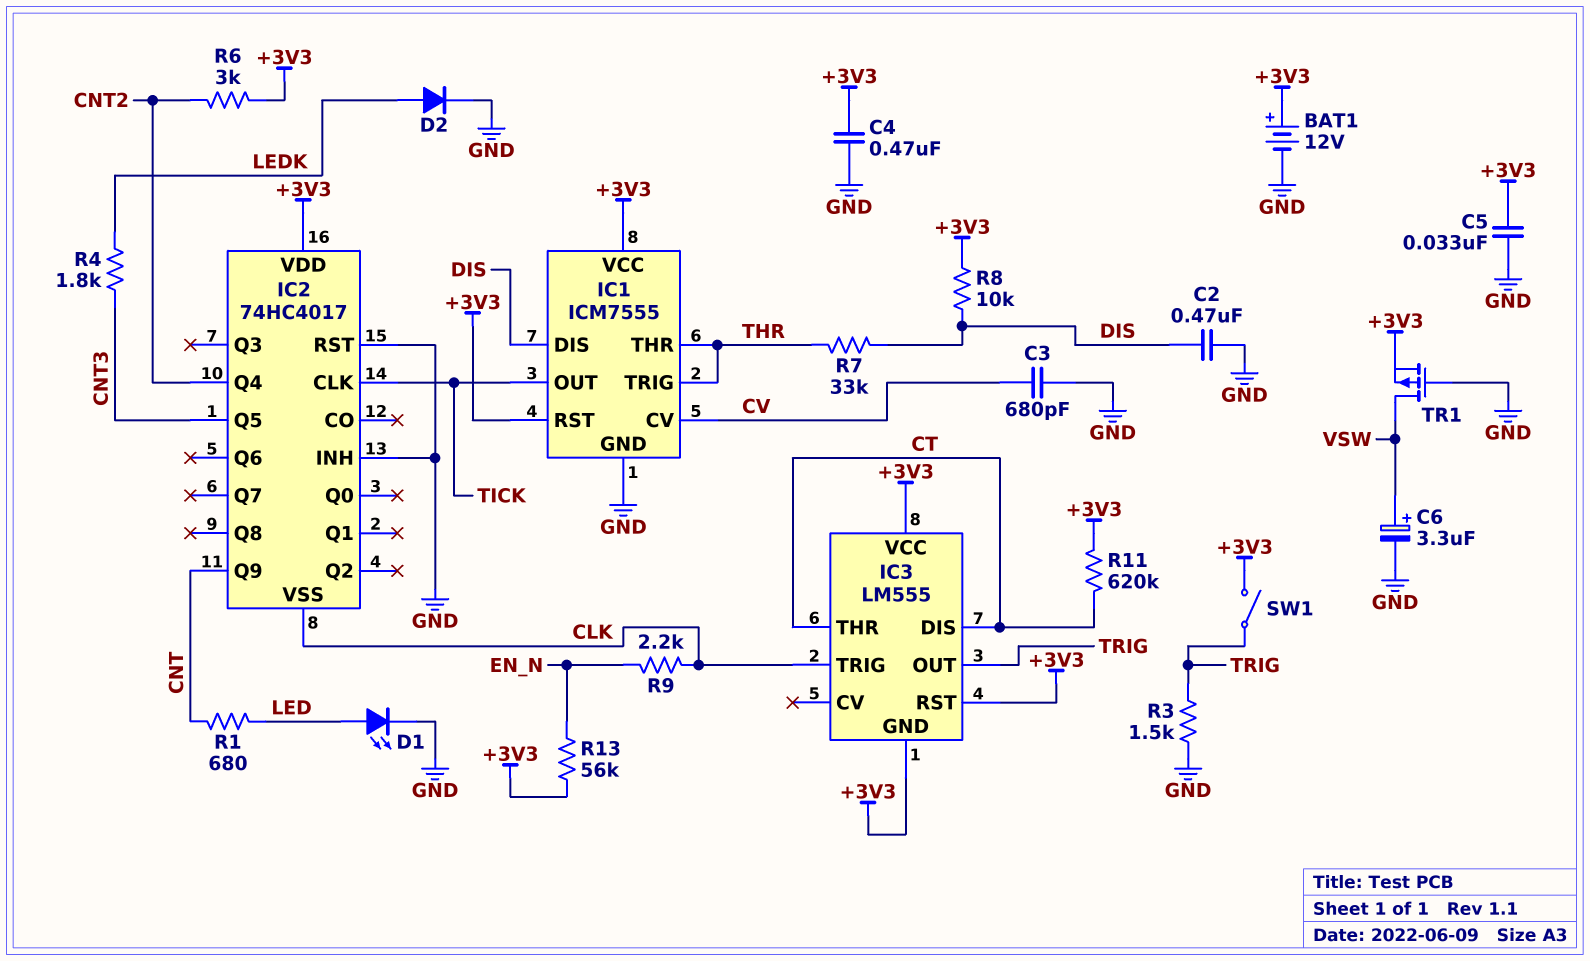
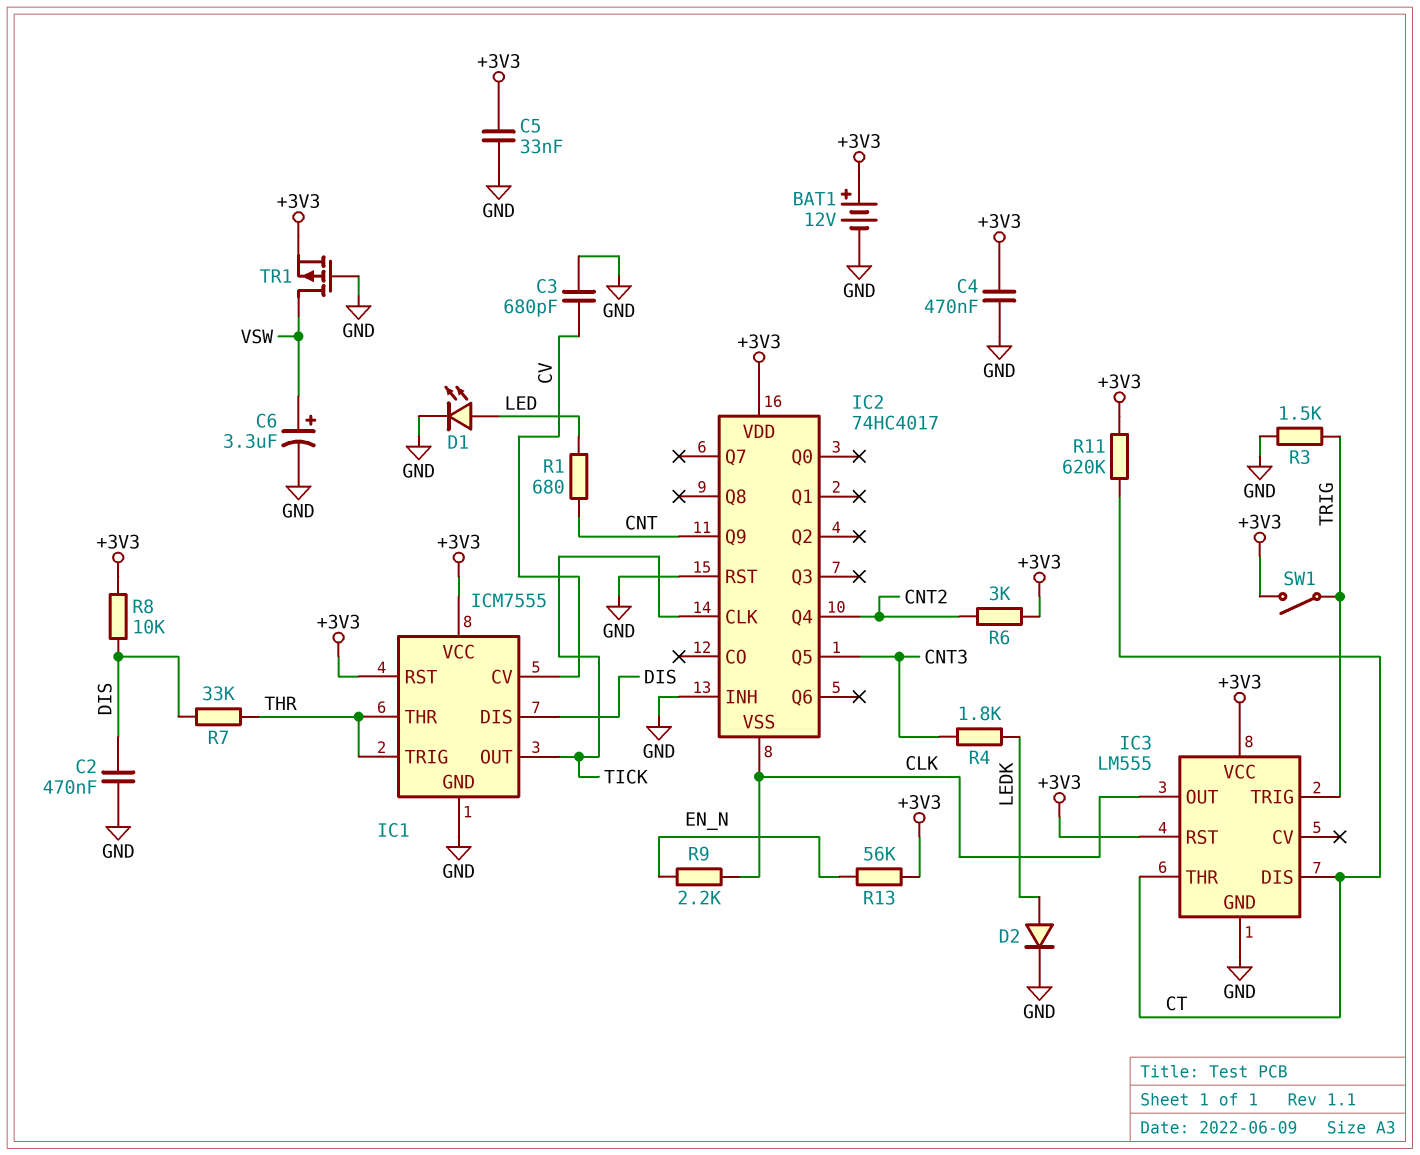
IC3 pin GND: +3V3 -> GND
IC3 pin OUT: TRIG -> CLK
IC3 pin TRIG: CLK -> TRIG

